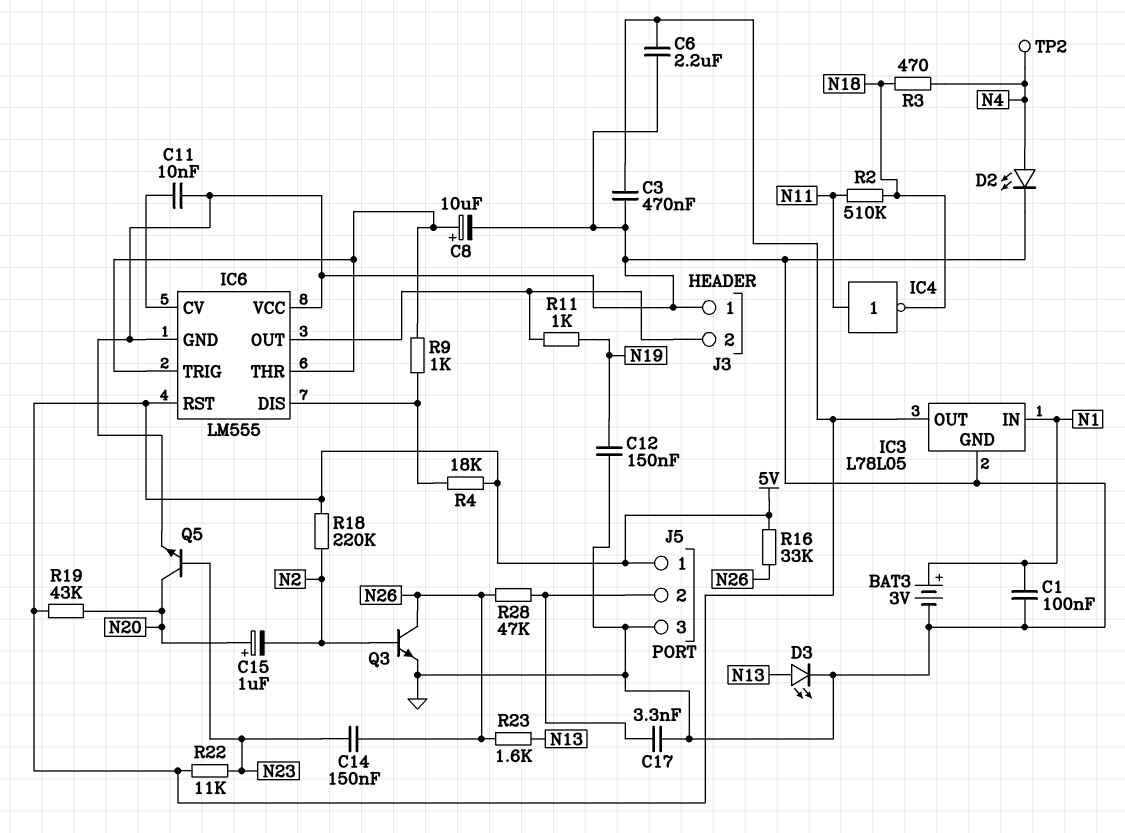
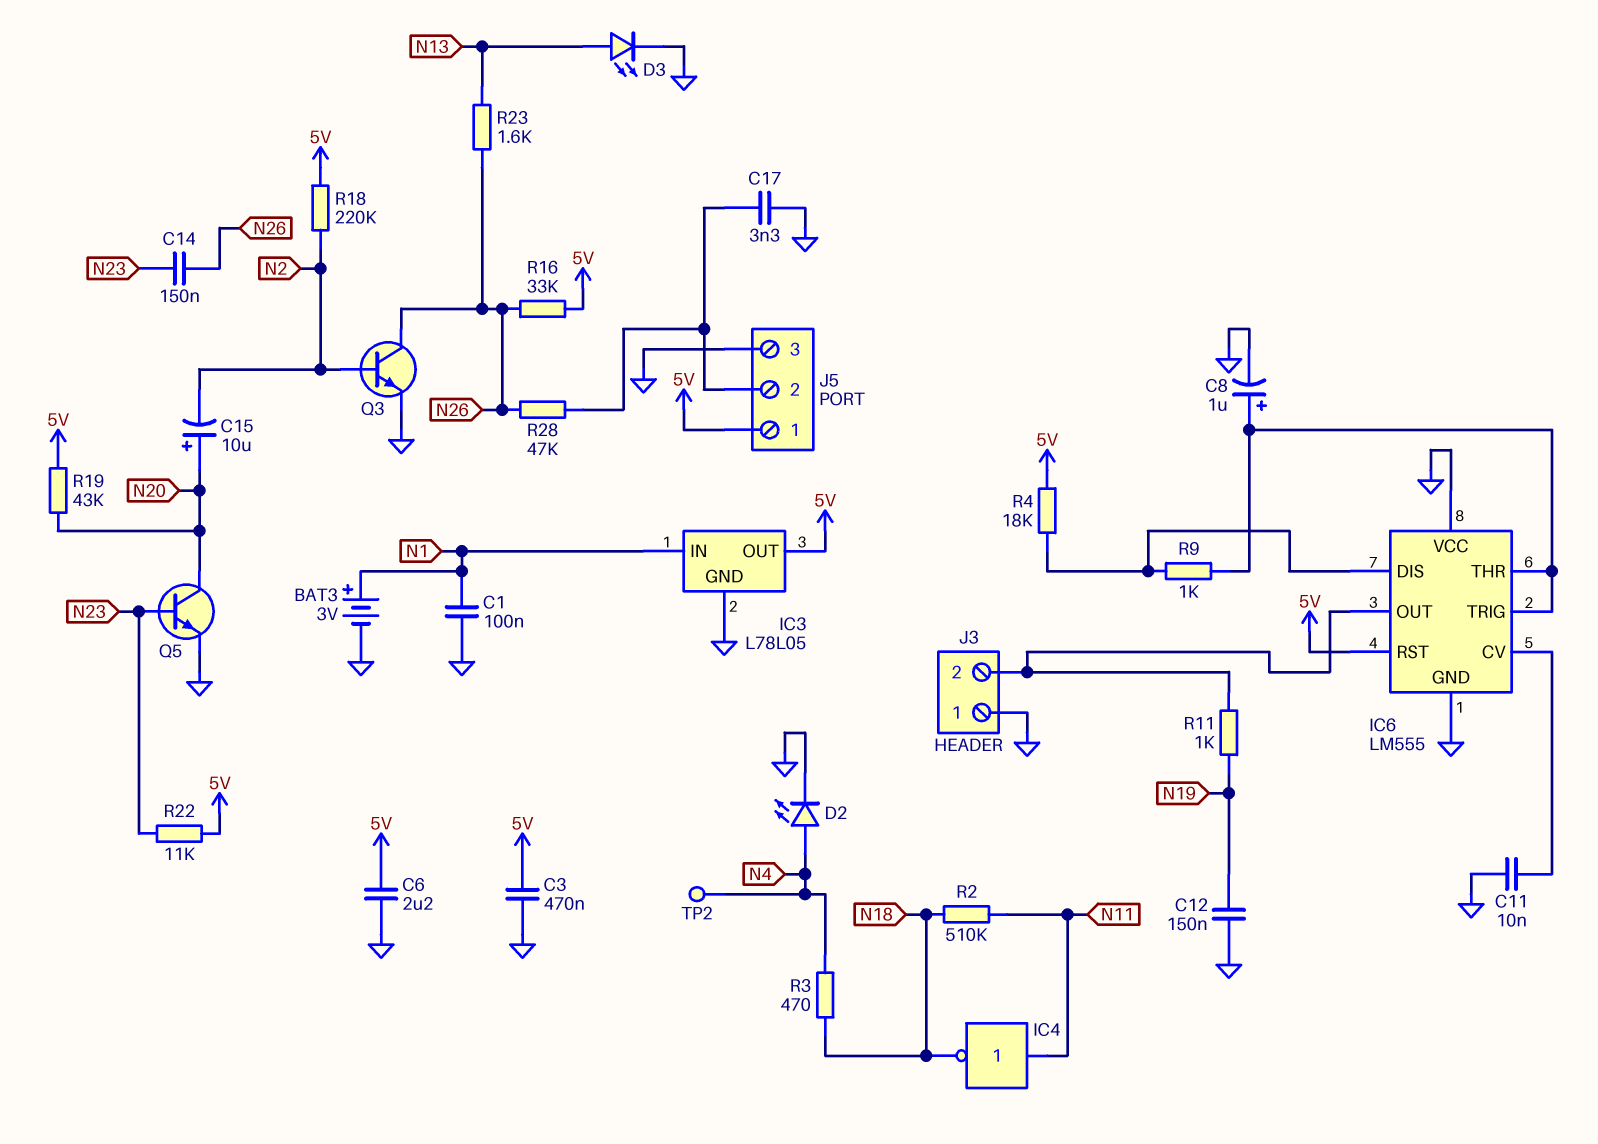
C8: 10uF (plus IC6/THR, minus GND) -> 1uF (plus IC6/THR, minus GND)
C15: 1uF (plus N20, minus N2) -> 10uF (plus N20, minus N2)

